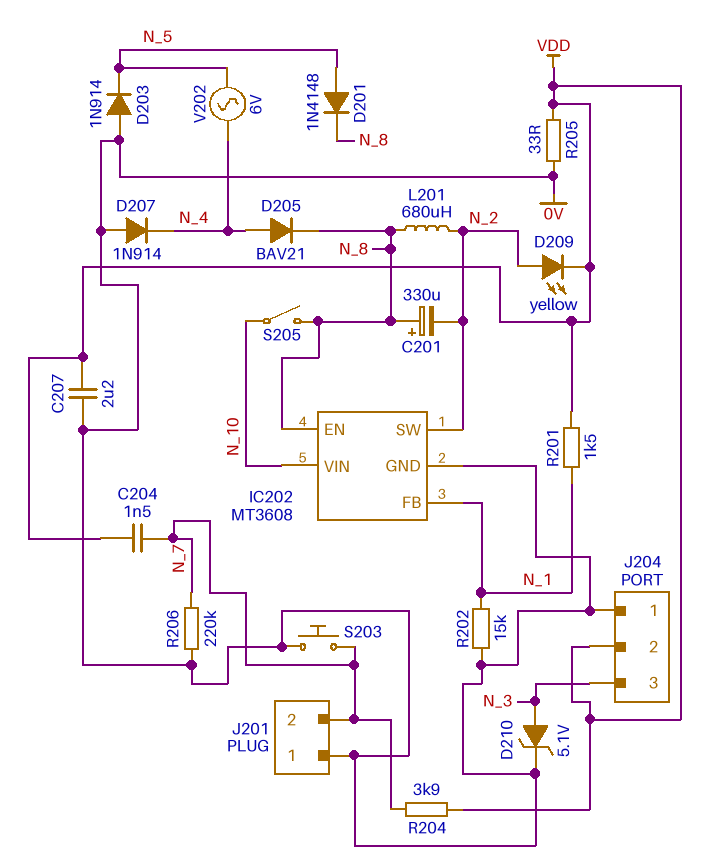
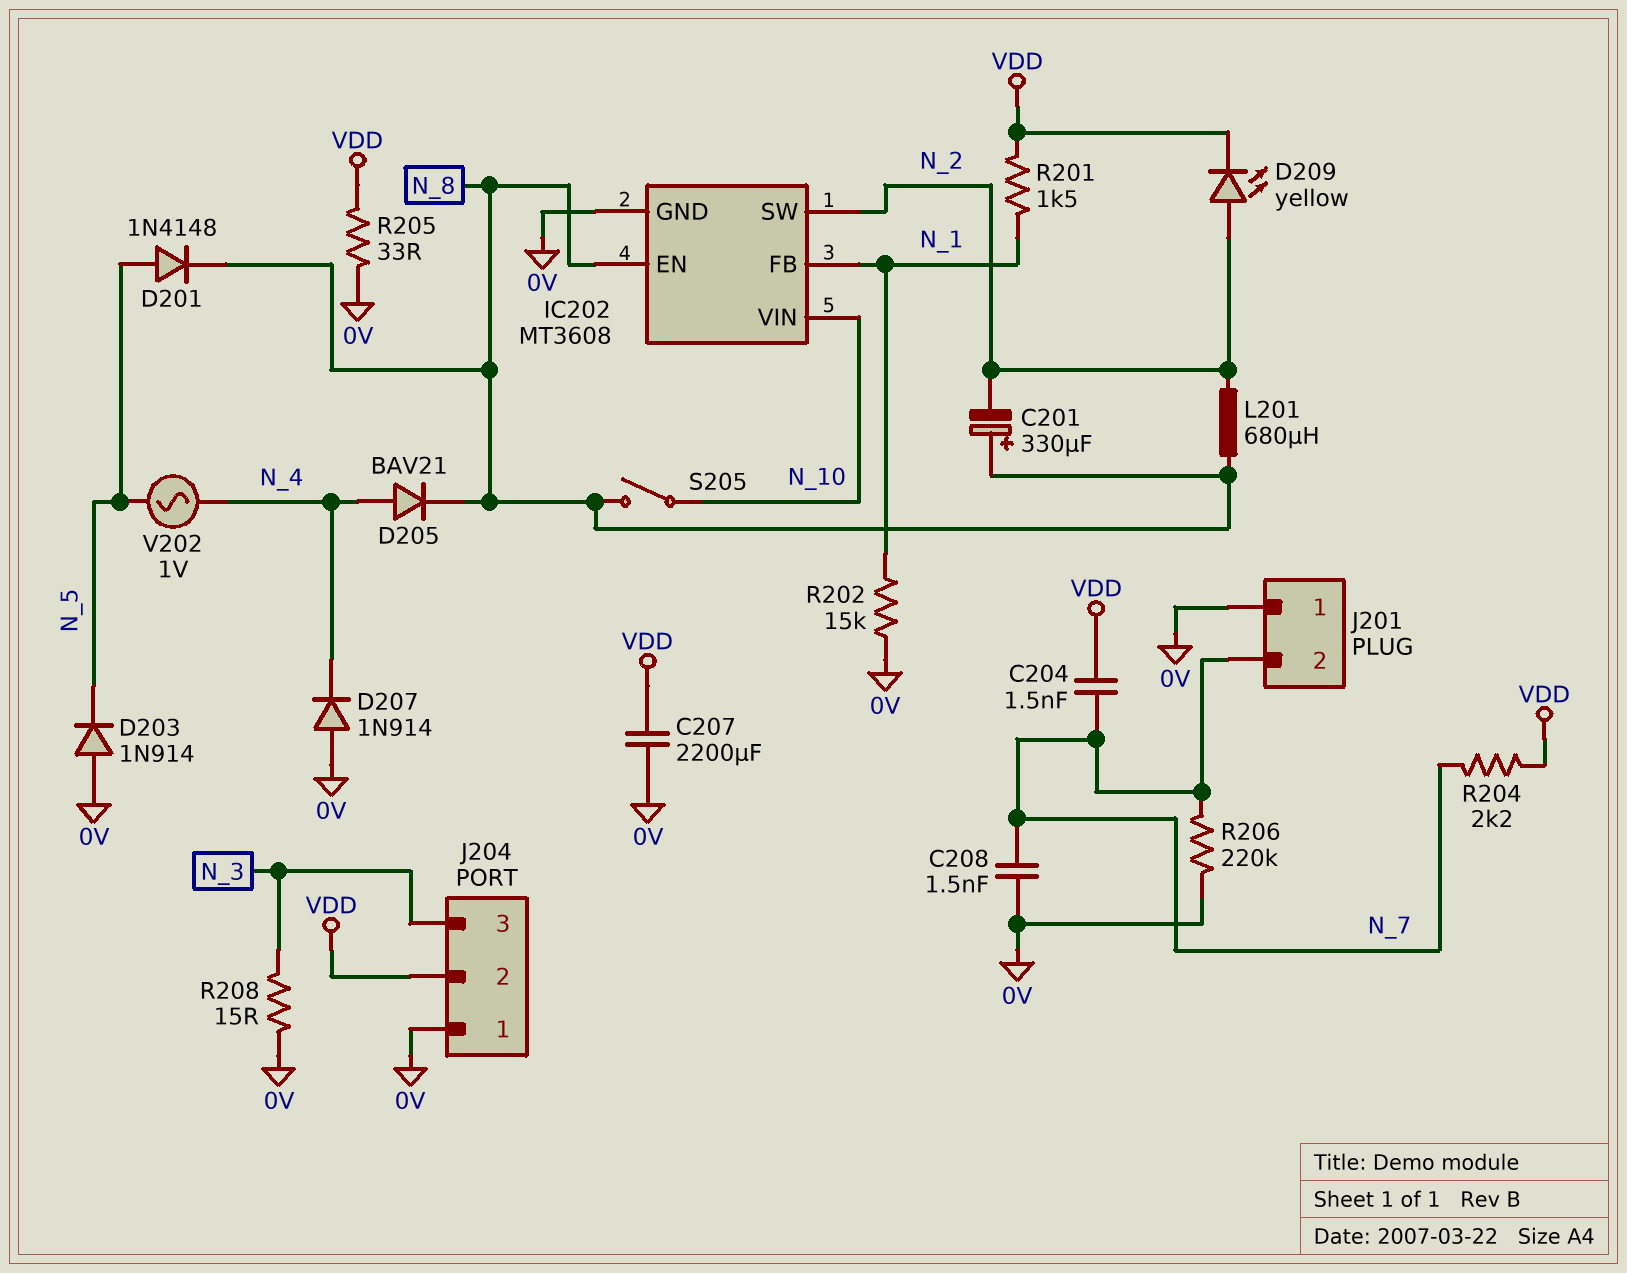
C207: 2.2uF (0V, VDD) -> 2200uF (0V, VDD)
C208: none -> 1.5nF (0V, N_7)
D210: zener 5.1V (A N_3, K 0V) -> none
R204: 3.9k (N_7, VDD) -> 2.2k (N_7, VDD)
R208: none -> 15 (0V, N_3)
S203: button (0V, N_7) -> none
V202: AC 6V (N_4, N_5) -> AC 1V (N_4, N_5)

